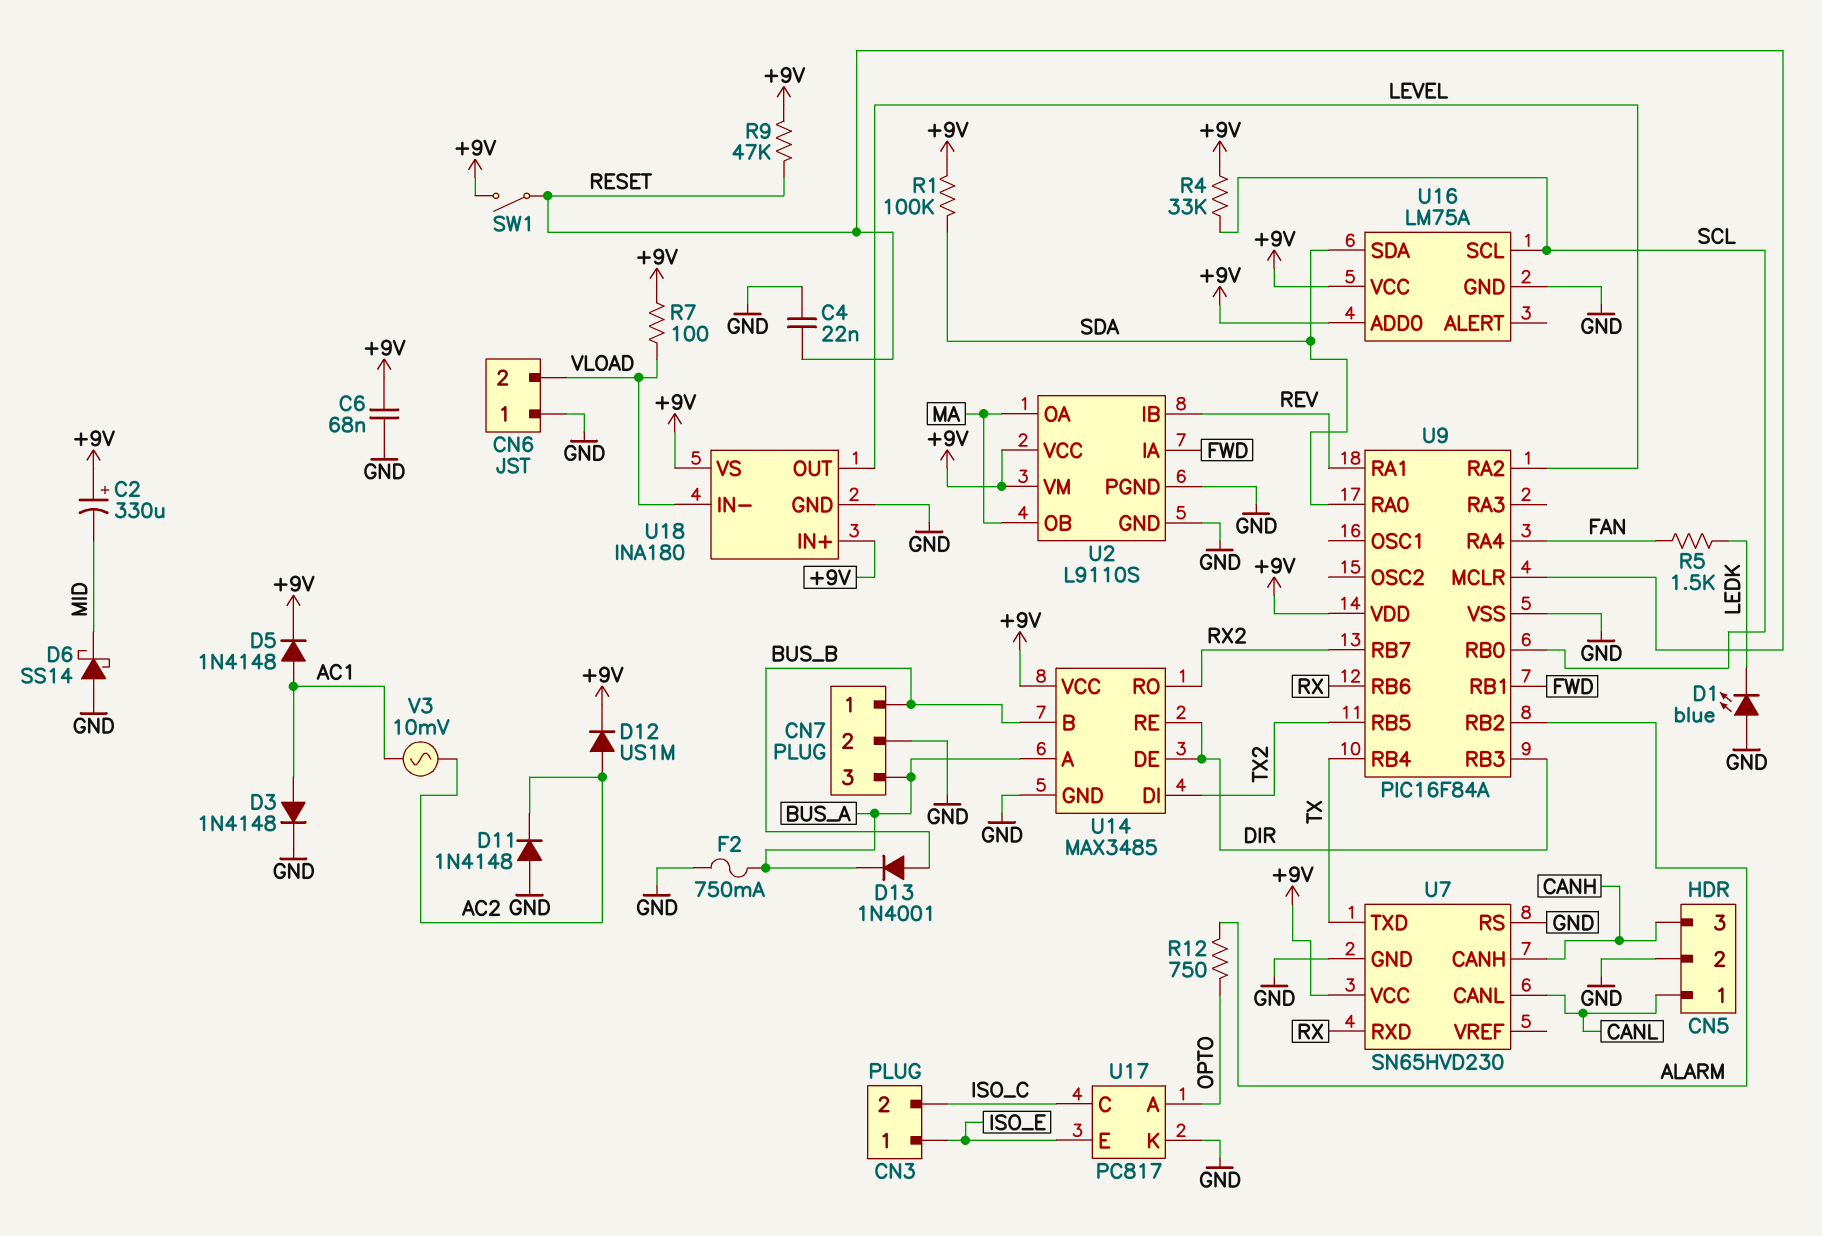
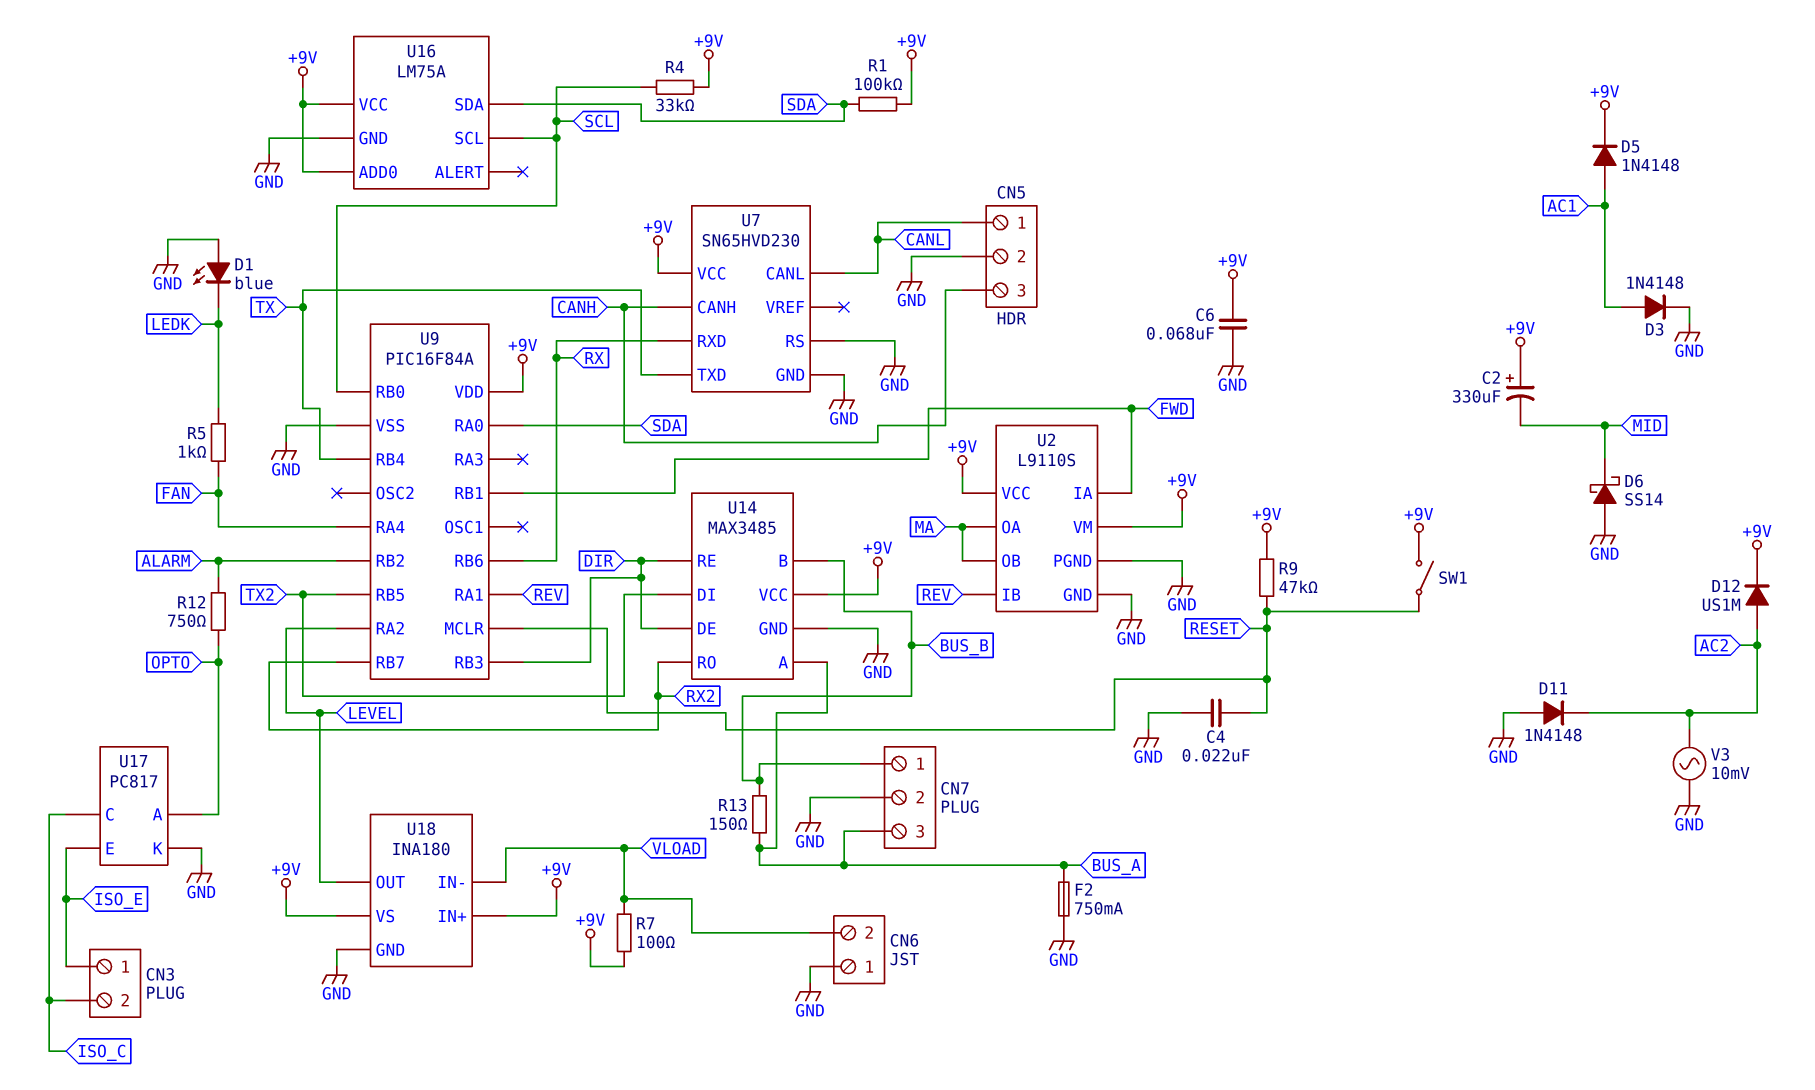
D13: diode 1N4001 (A BUS_B, K BUS_A) -> none
R5: 1.5k (FAN, LEDK) -> 1k (FAN, LEDK)
R13: none -> 150 (BUS_A, BUS_B)
V3: AC 10mV (AC1, AC2) -> AC 10mV (AC2, GND)

